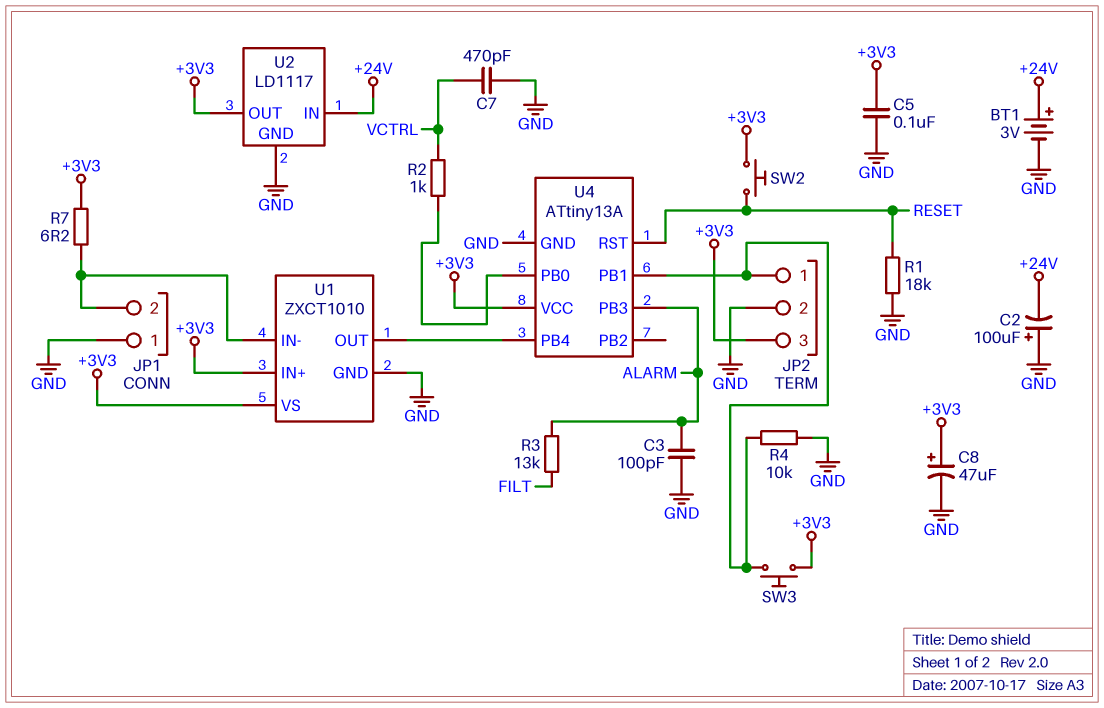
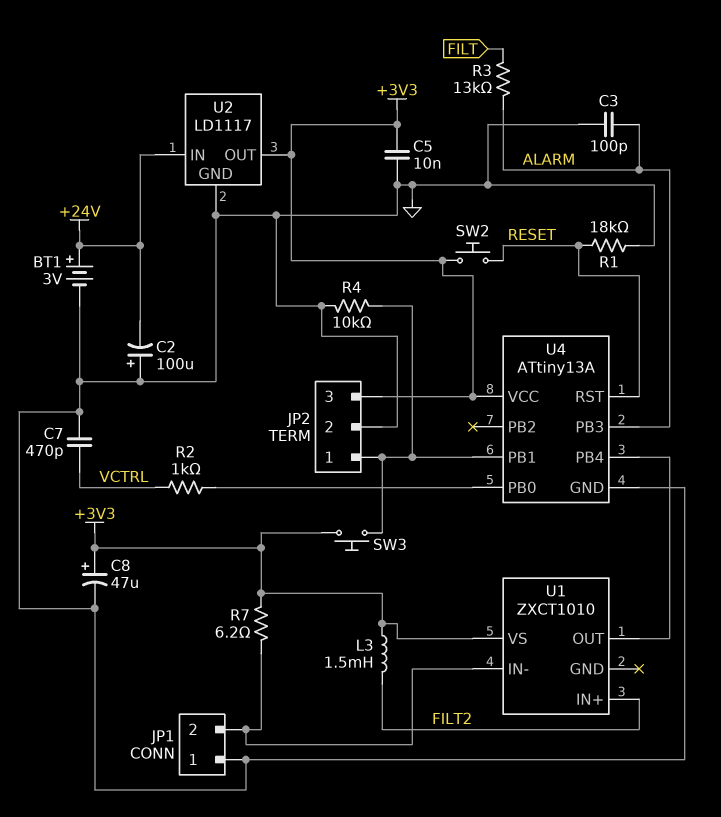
C5: 100nF (+3V3, GND) -> 10nF (+3V3, GND)
L3: none -> 1.5mH (+3V3, FILT2)
U1 pin GND: GND -> none
U1 pin IN+: +3V3 -> FILT2

